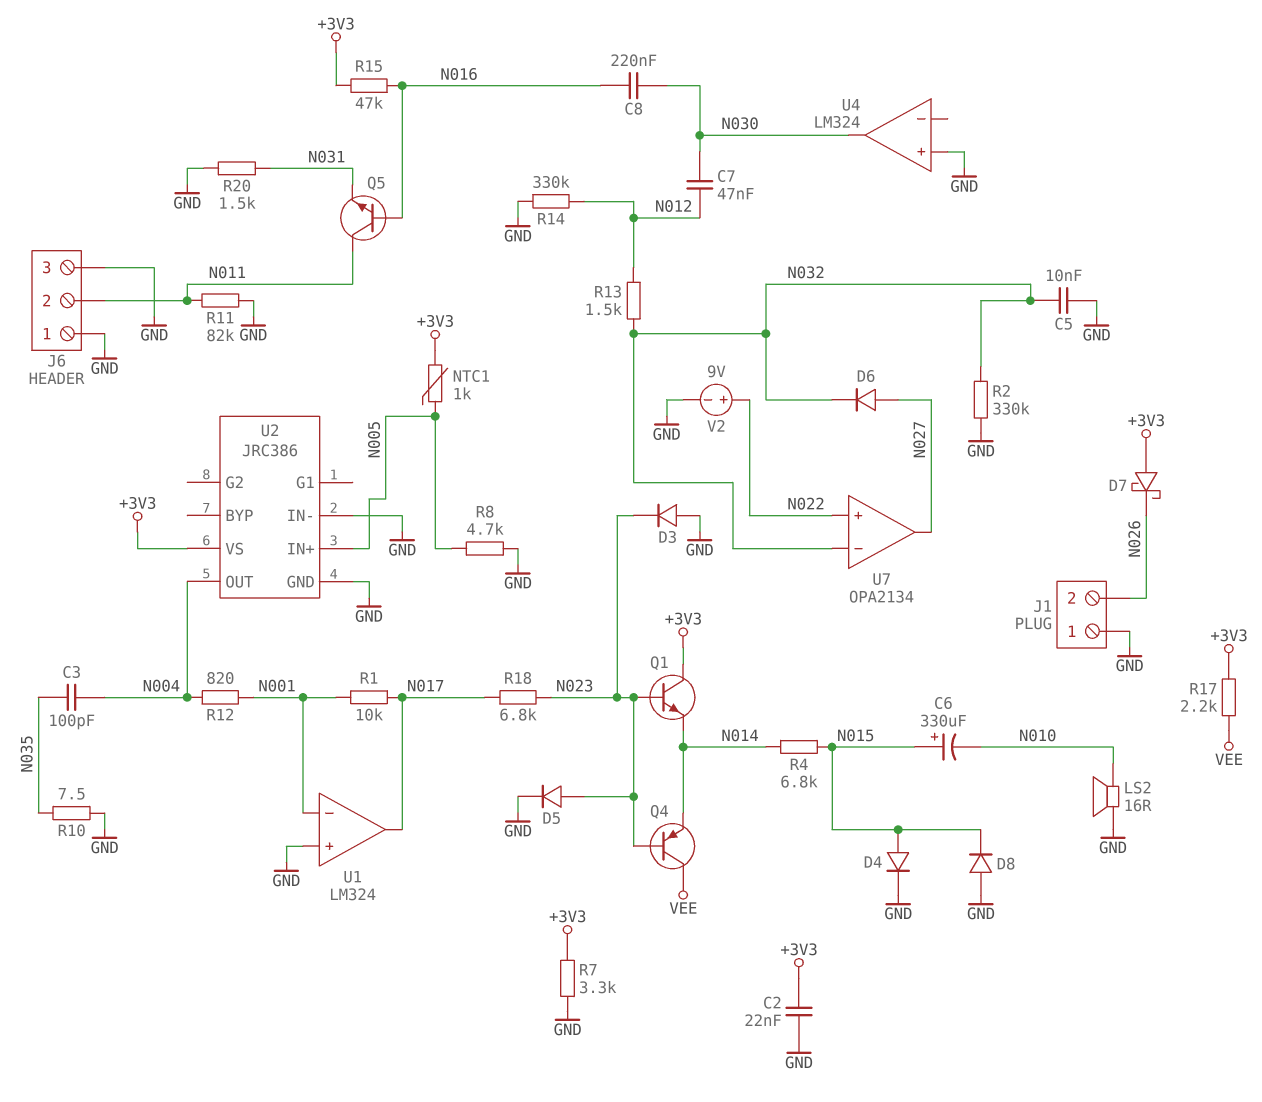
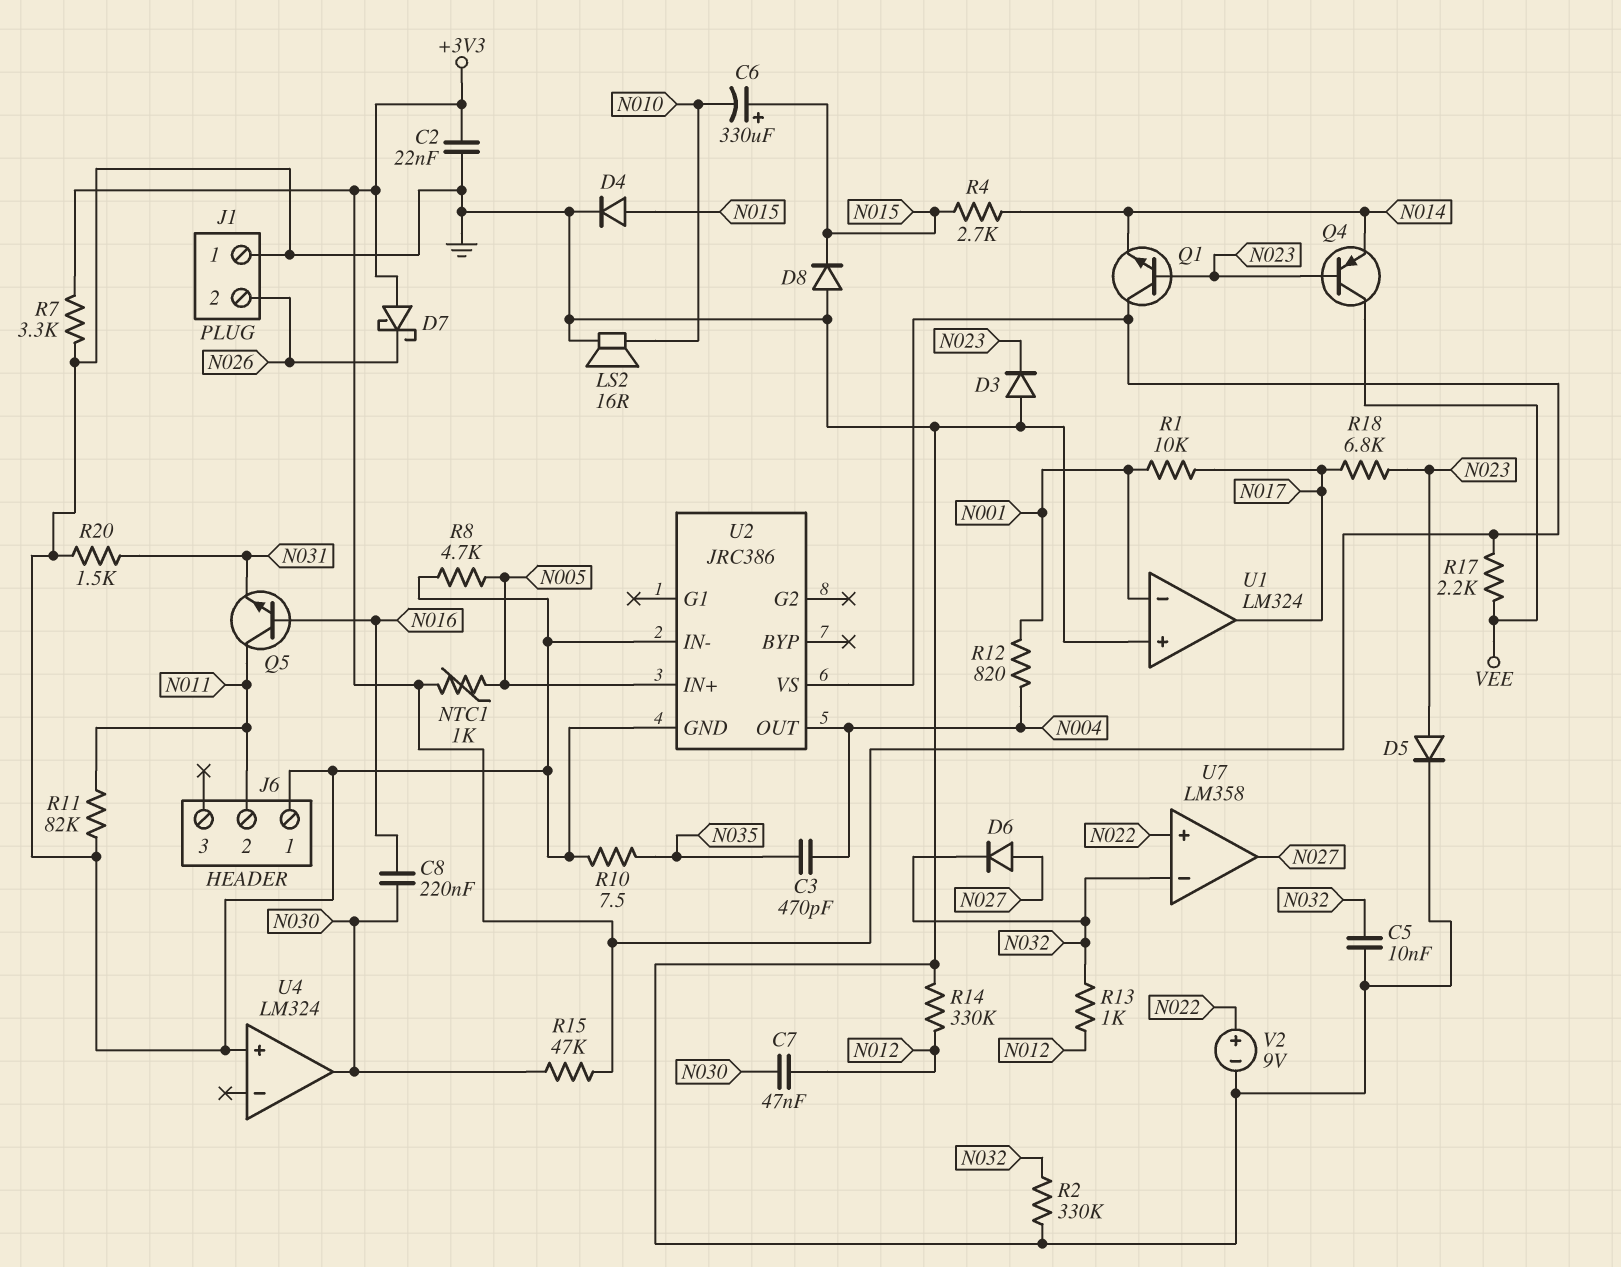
C3: 100pF (N004, N035) -> 470pF (N004, N035)
J6 pin 3: GND -> none
R4: 6.8k (N014, N015) -> 2.7k (N014, N015)
R13: 1.5k (N012, N032) -> 1k (N012, N032)
R15: 47k (+3V3, N016) -> 47k (+3V3, N030)
U7: OPA2134 -> LM358

